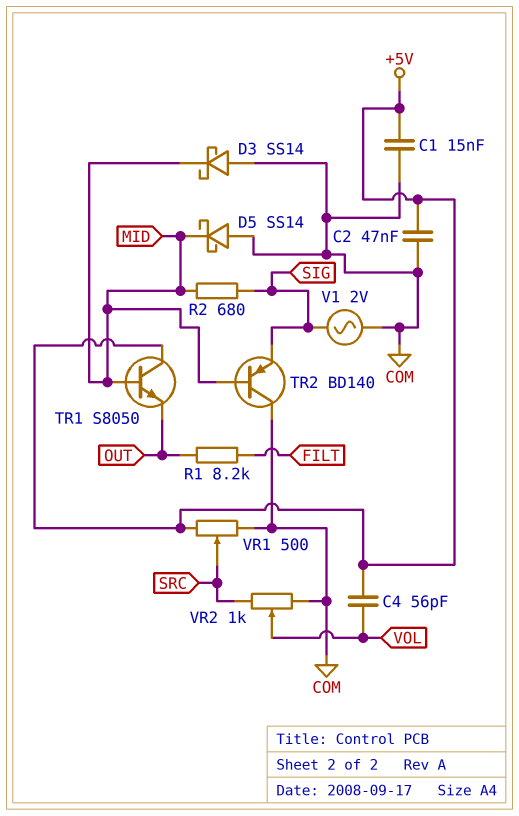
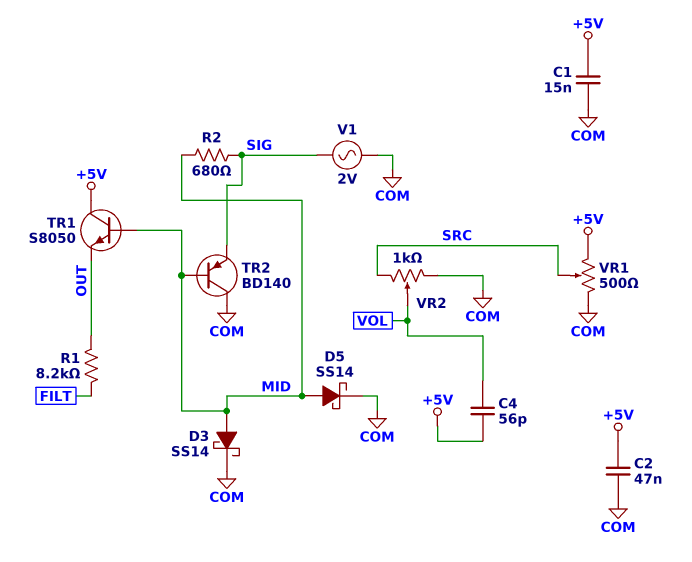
D3: schottky SS14 (A COM, K MID) -> schottky SS14 (A MID, K COM)
D5: schottky SS14 (A COM, K MID) -> schottky SS14 (A MID, K COM)

